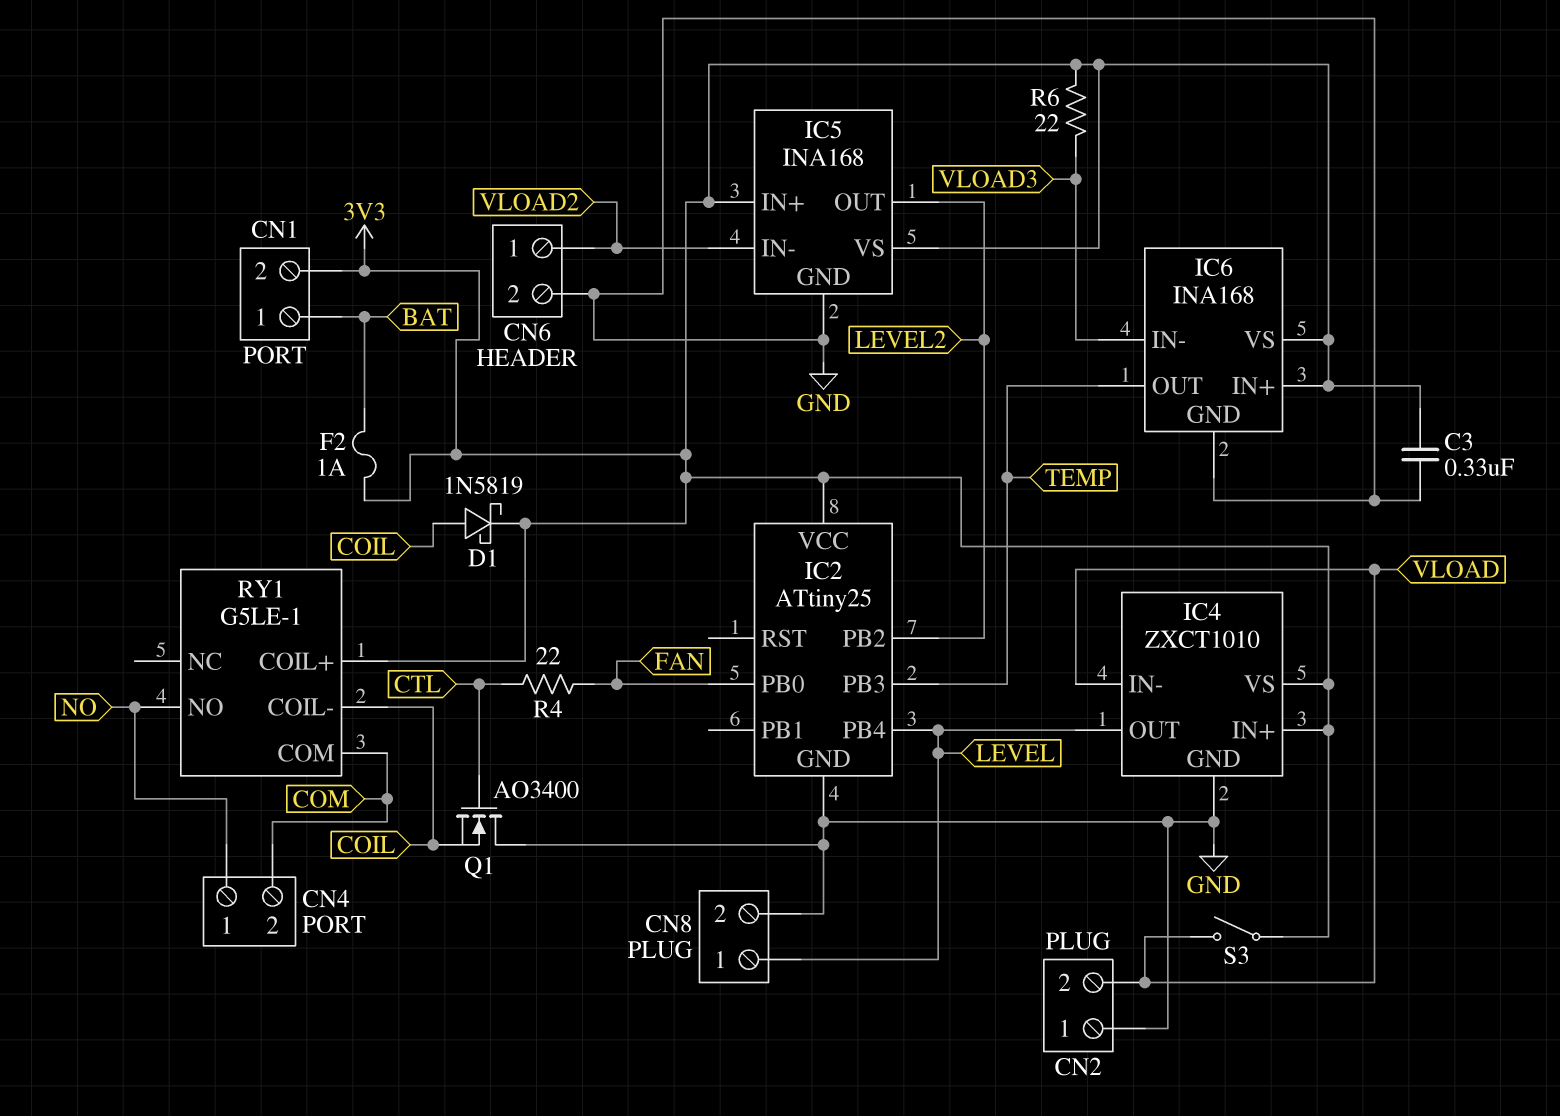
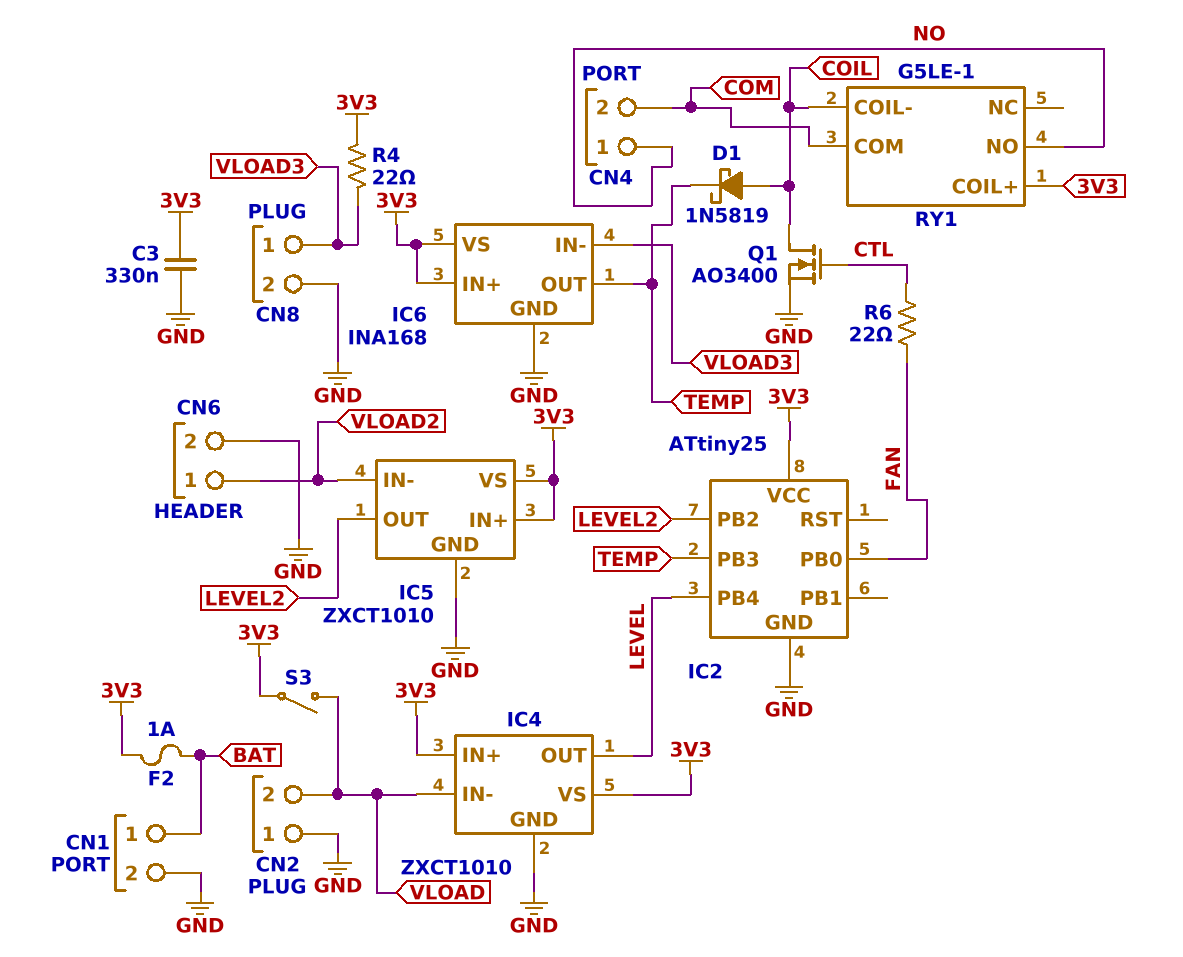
CN1 pin 2: 3V3 -> GND
CN8 pin 1: LEVEL -> VLOAD3
D1: schottky 1N5819 (A COIL, K 3V3) -> schottky 1N5819 (A COIL, K TEMP)
IC5: INA168 -> ZXCT1010
Q1: NMOS AO3400 (G CTL, D GND, S COIL) -> NMOS AO3400 (G CTL, D COIL, S GND)
R4: 22 (CTL, FAN) -> 22 (3V3, VLOAD3)
R6: 22 (3V3, VLOAD3) -> 22 (CTL, FAN)

